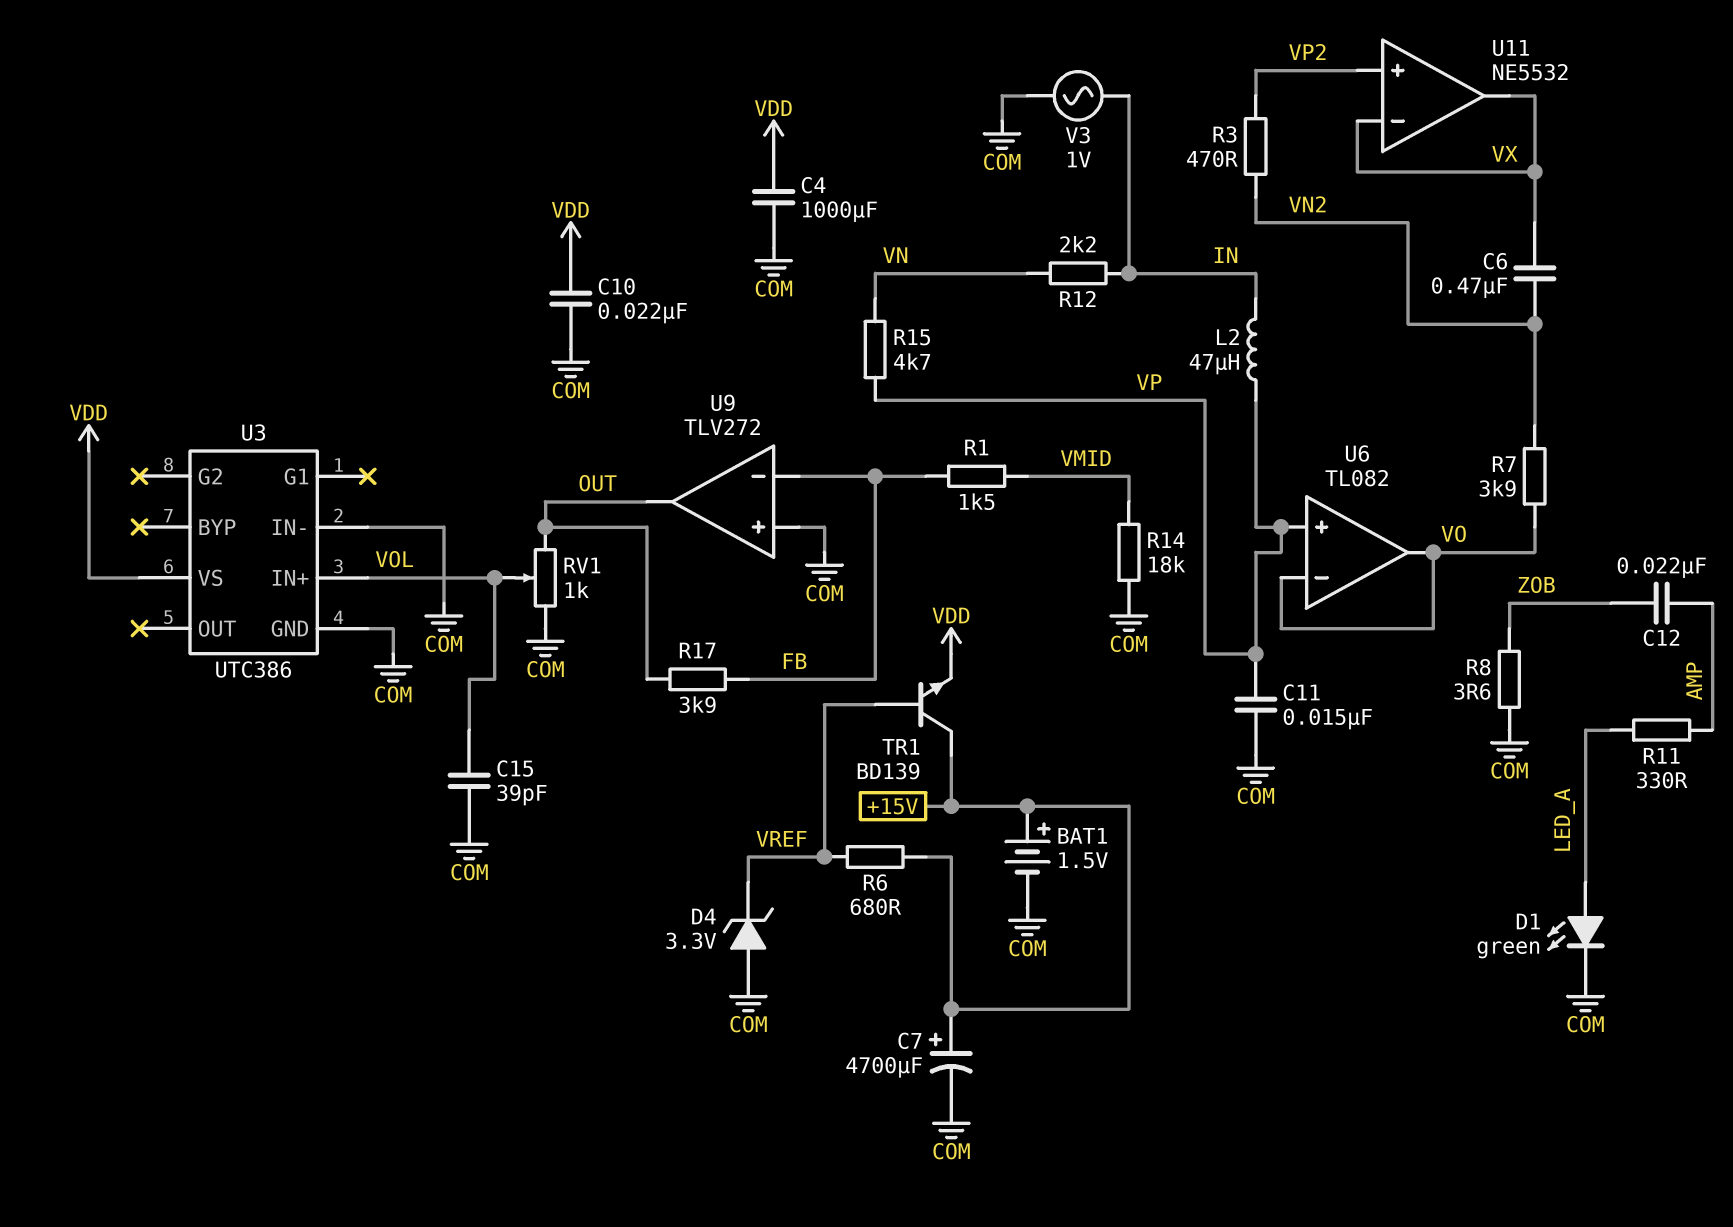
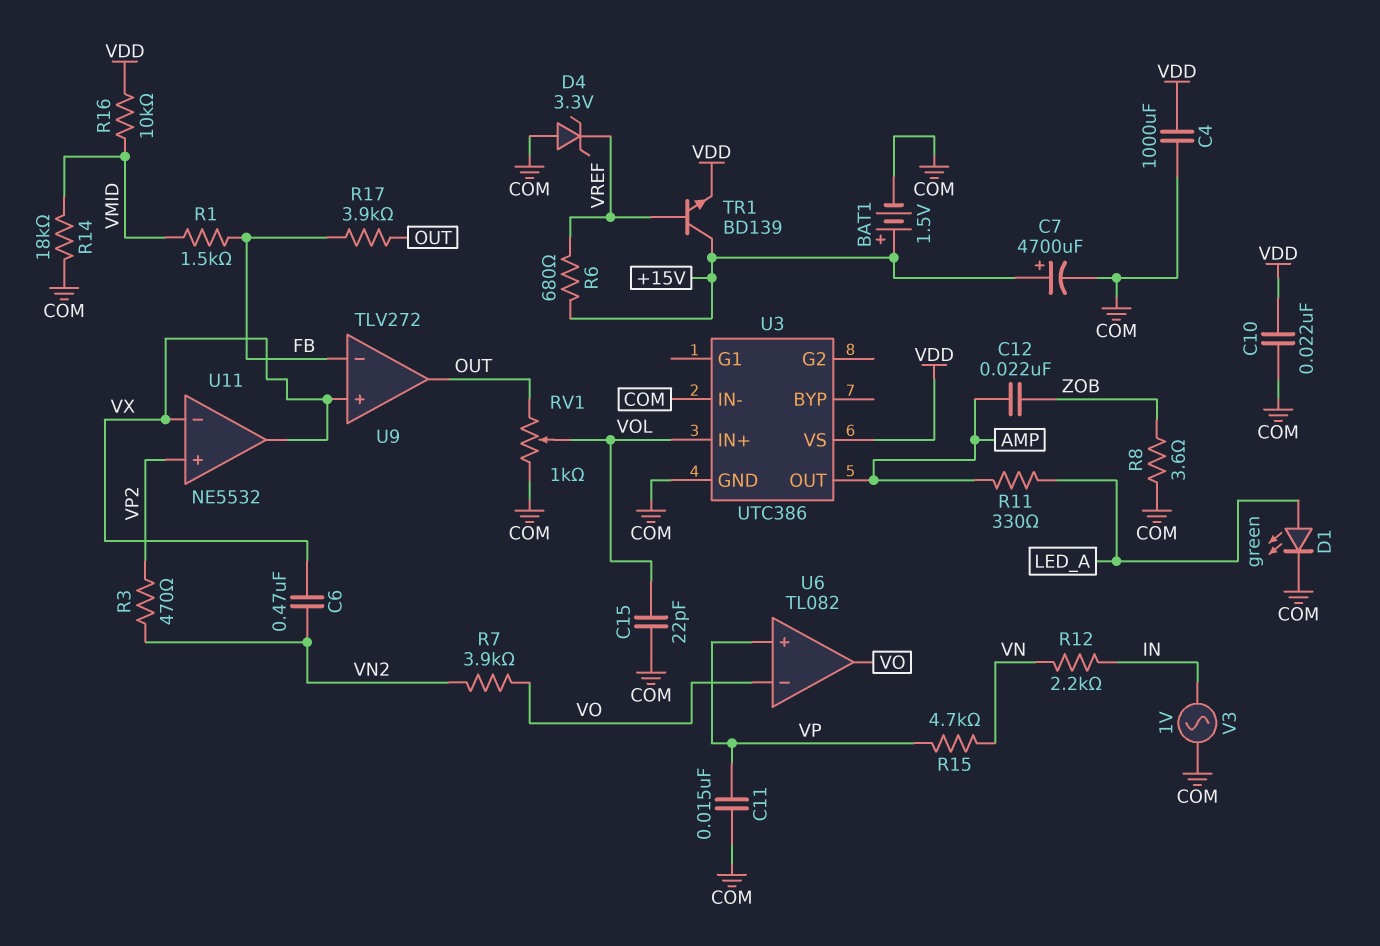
C15: 39pF (COM, VOL) -> 22pF (COM, VOL)
L2: 47uH (IN, VP) -> none
R16: none -> 10k (VDD, VMID)
U3 pin OUT: none -> AMP
U9 pin in+: COM -> VX

